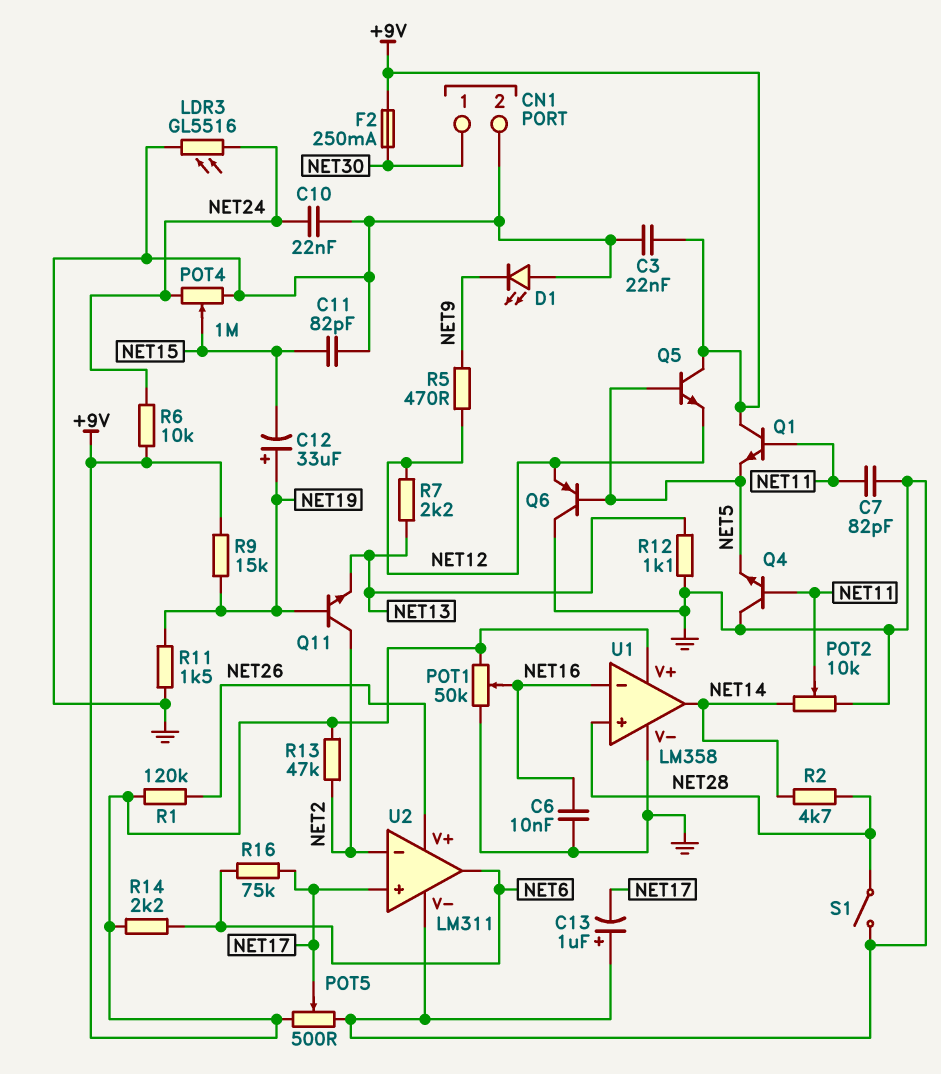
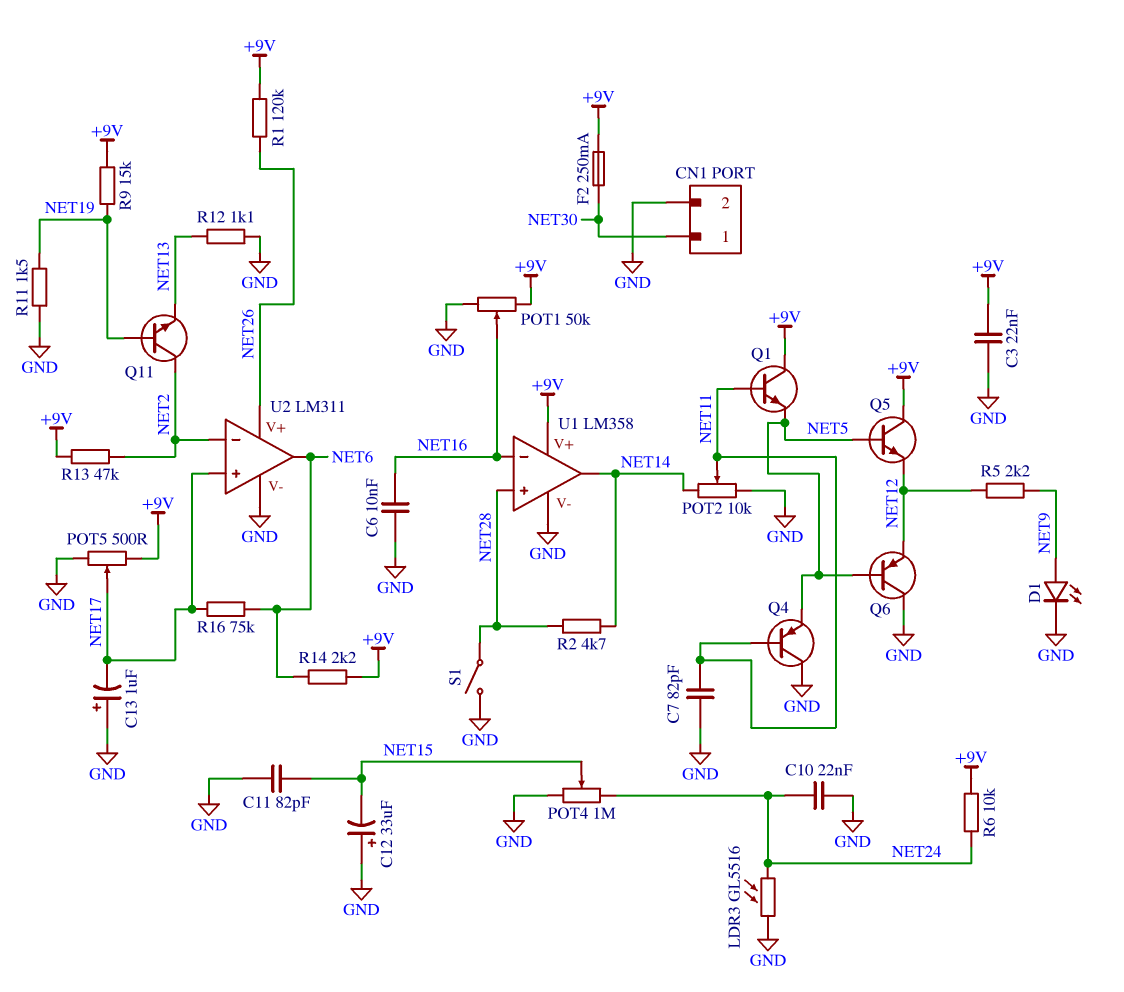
C12: 33uF (plus NET19, minus NET15) -> 33uF (plus GND, minus NET15)
D1: LED (A GND, K NET9) -> LED (A NET9, K GND)
Q4: NPN (B NET11, C GND, E NET5) -> PNP (B NET11, C GND, E NET5)
R5: 470 (NET9, NET12) -> 2.2k (NET9, NET12)
R7: 2.2k (NET12, NET13) -> none

